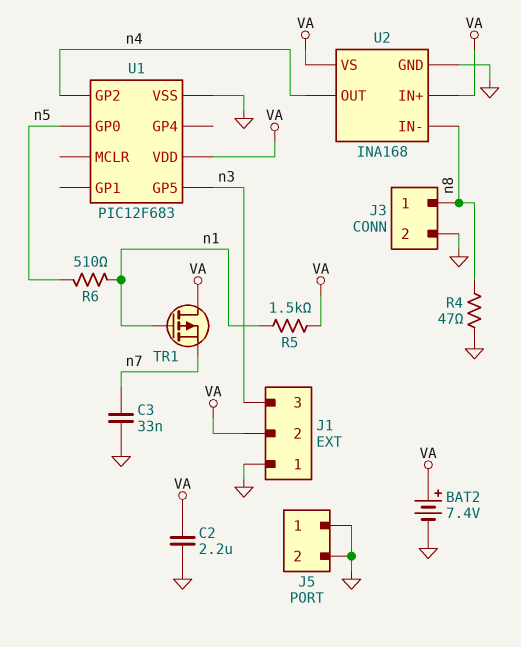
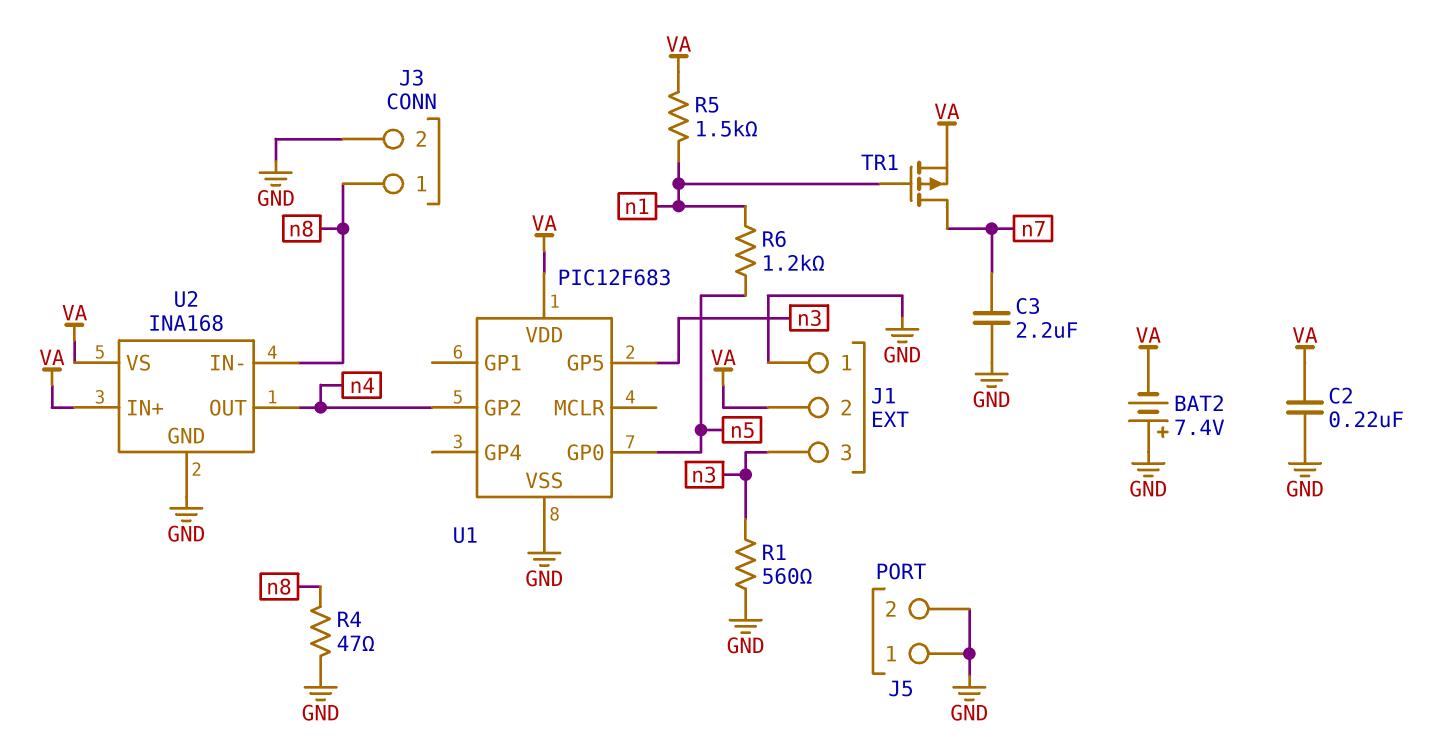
BAT2: 7.4V (plus VA, minus GND) -> 7.4V (plus GND, minus VA)
C2: 2.2uF (GND, VA) -> 220nF (GND, VA)
C3: 33nF (GND, n7) -> 2.2uF (GND, n7)
R1: none -> 560 (GND, n3)
R6: 510 (n1, n5) -> 1.2k (n1, n5)
TR1: PMOS (G n1, D VA, S n7) -> PMOS (G n1, D n7, S VA)

